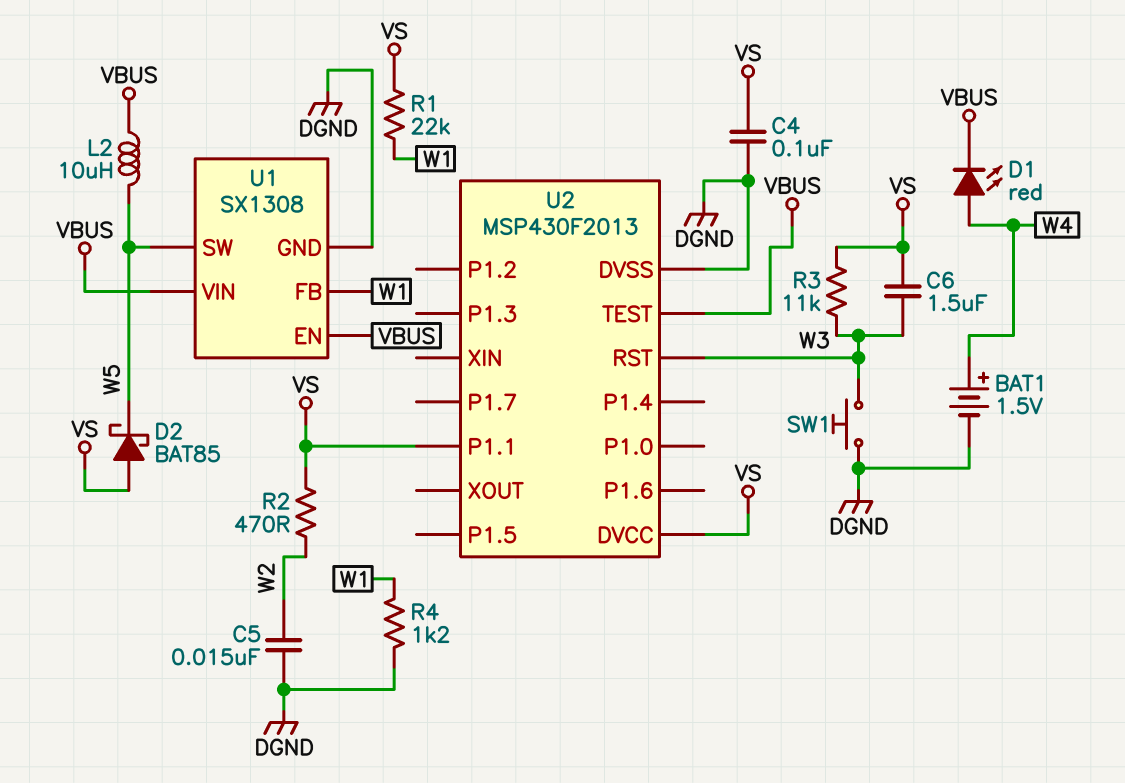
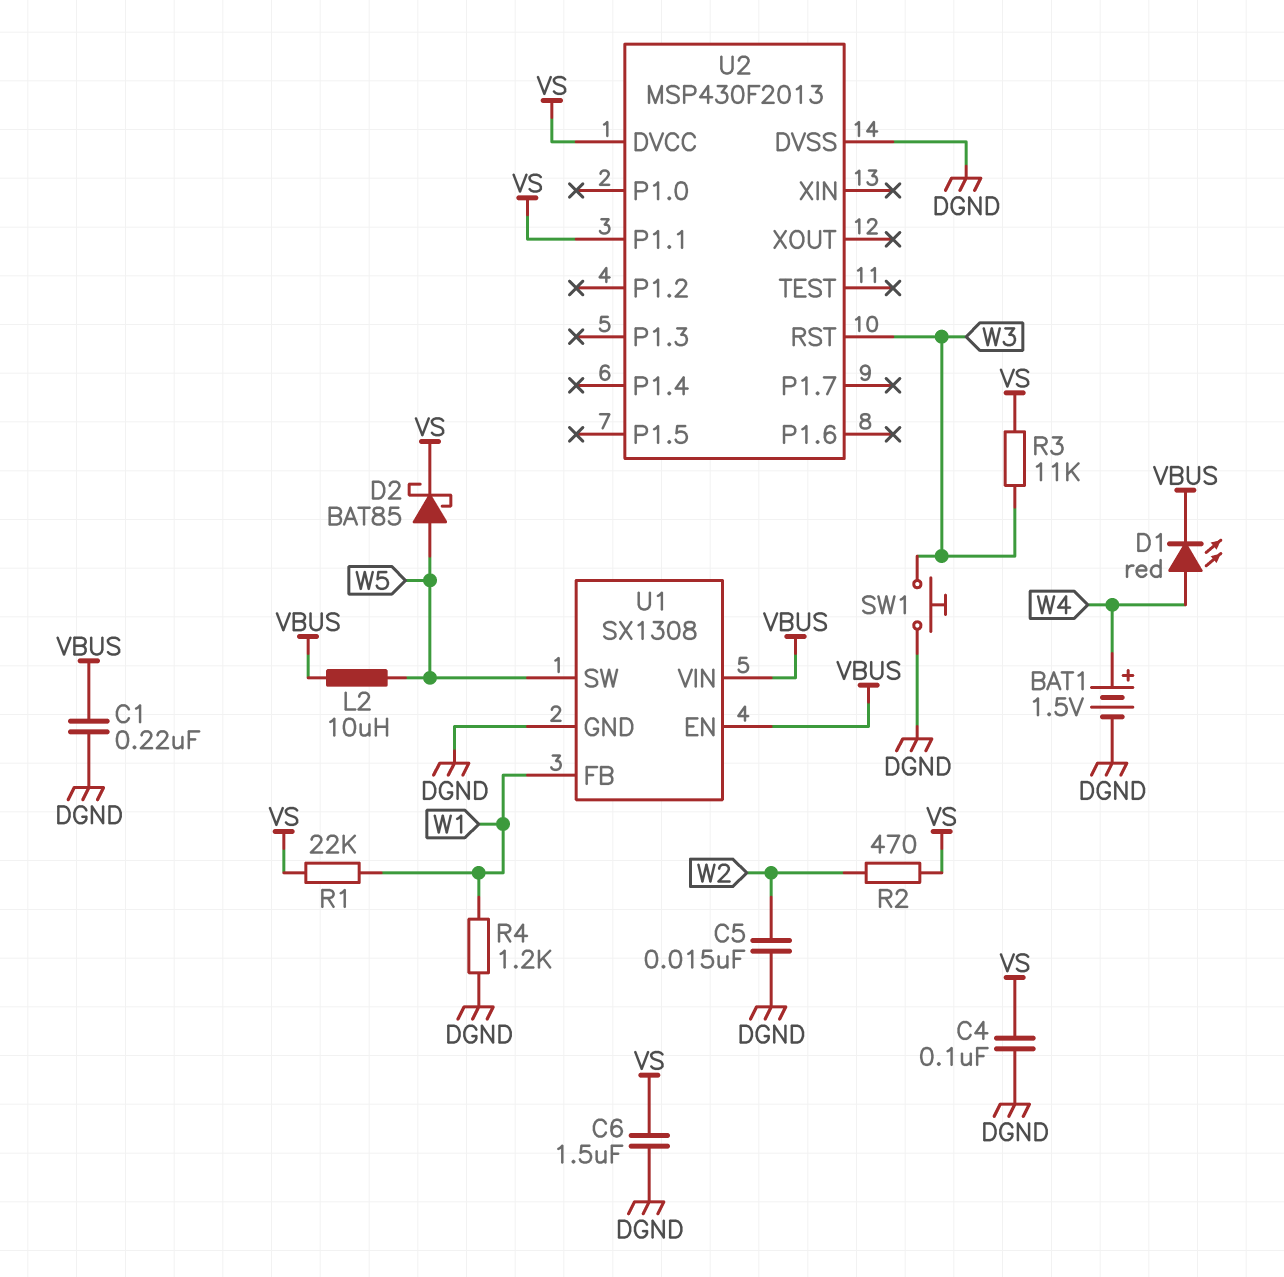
C1: none -> 220nF (DGND, VBUS)
C6: 1.5uF (VS, W3) -> 1.5uF (DGND, VS)
D2: schottky BAT85 (A VS, K W5) -> schottky BAT85 (A W5, K VS)
U2 pin TEST: VBUS -> none

